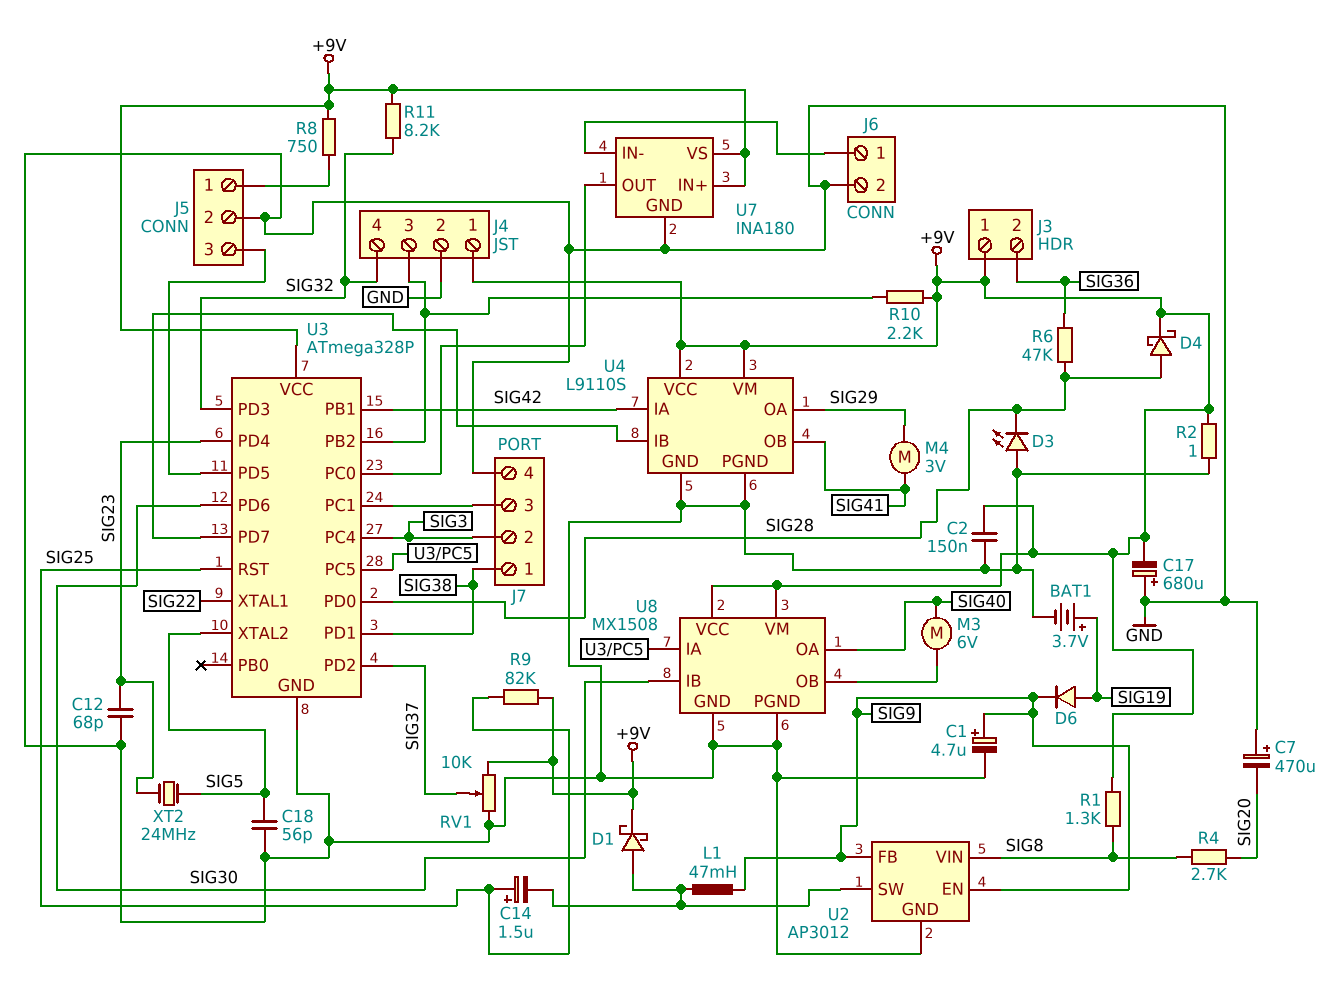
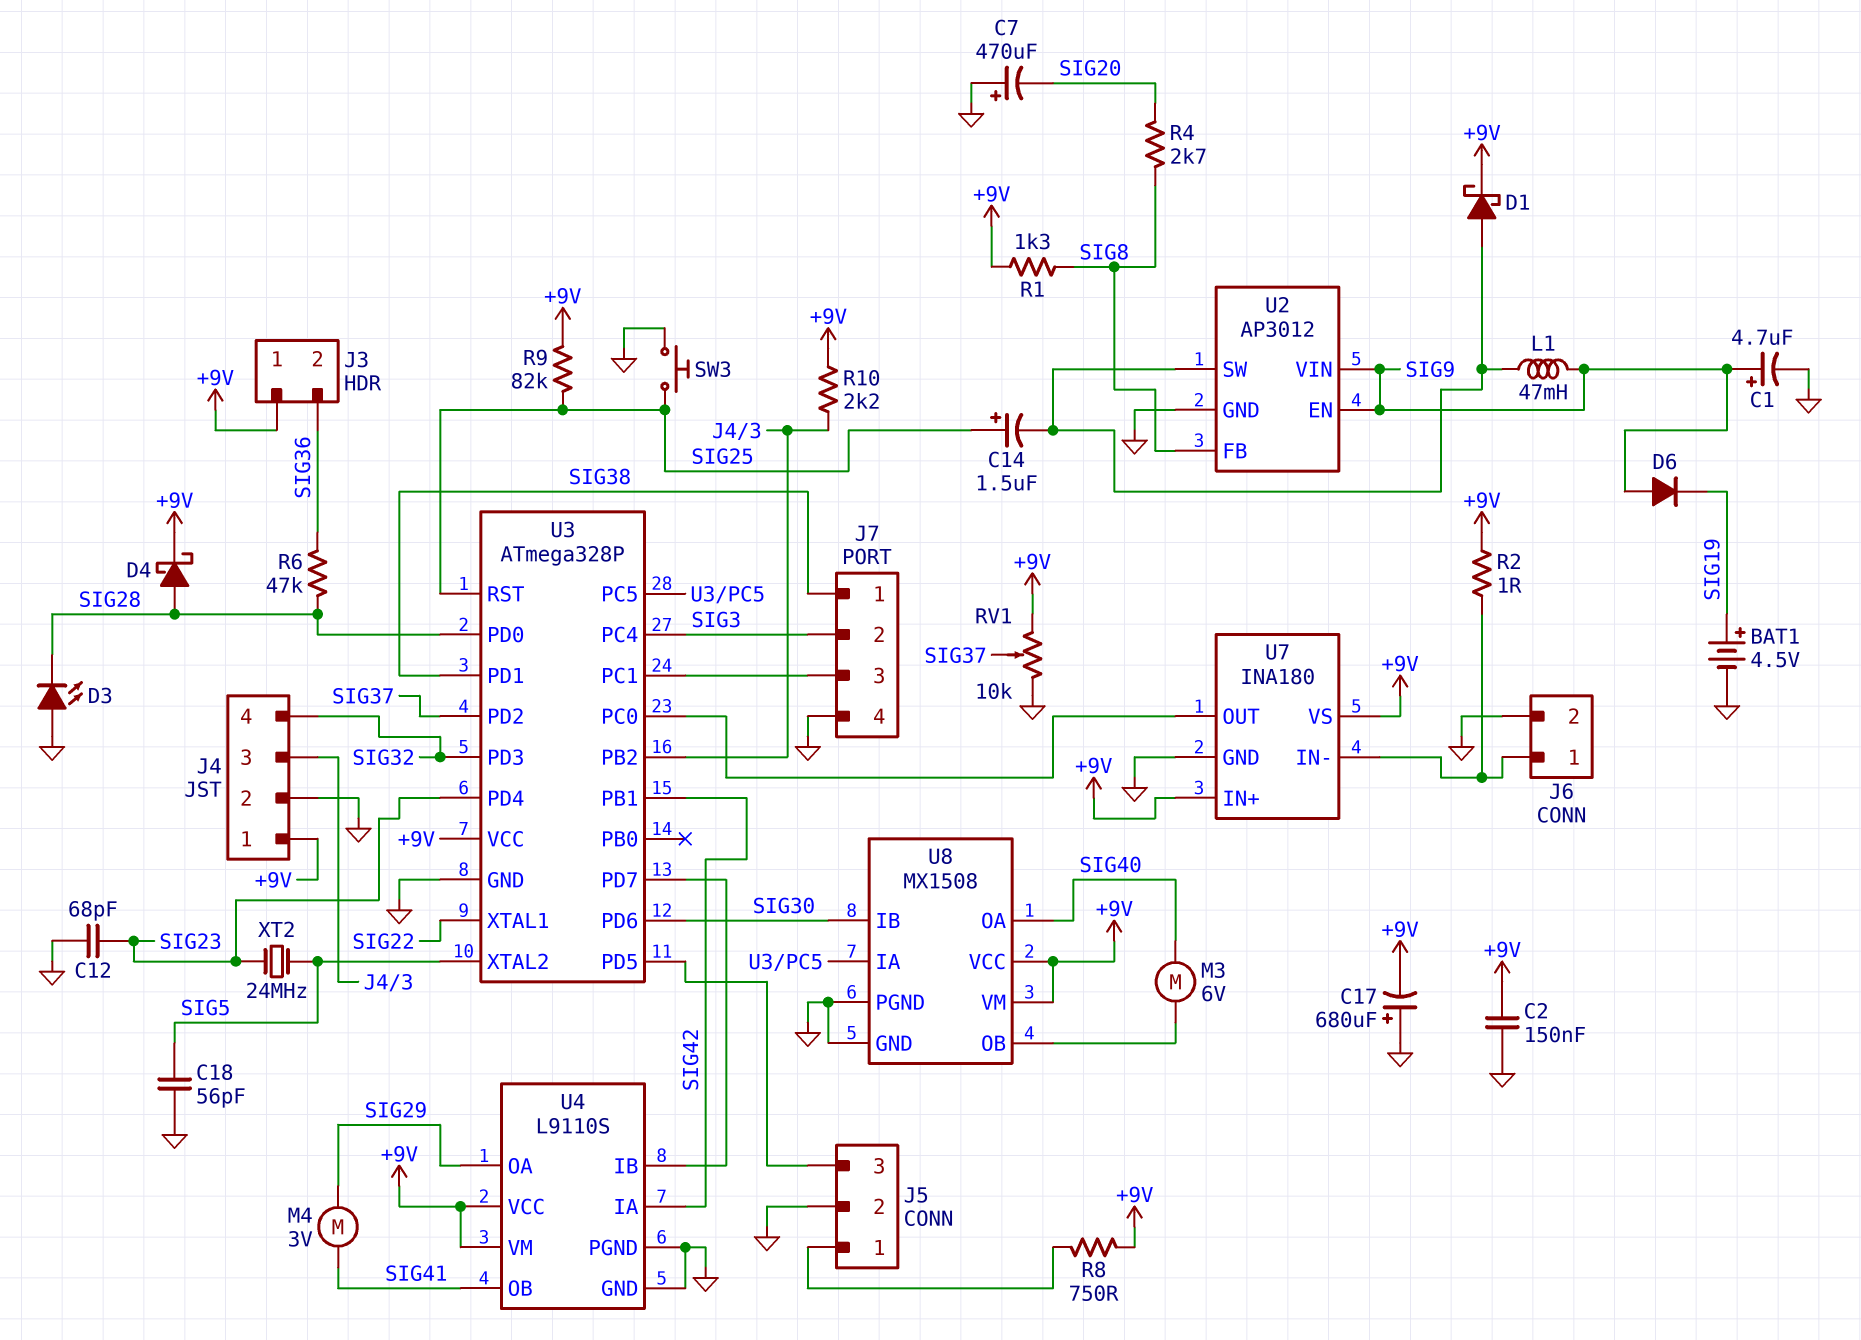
BAT1: 3.7V (plus SIG19, minus GND) -> 4.5V (plus SIG19, minus GND)
D6: diode (A SIG19, K SIG9) -> diode (A SIG9, K SIG19)
R2: 1 (+9V, GND) -> 1 (+9V, J6/1)
R11: 8.2k (+9V, SIG32) -> none
SW3: none -> button (GND, SIG25)
U2 pin FB: SIG9 -> SIG8
U2 pin VIN: SIG8 -> SIG9

